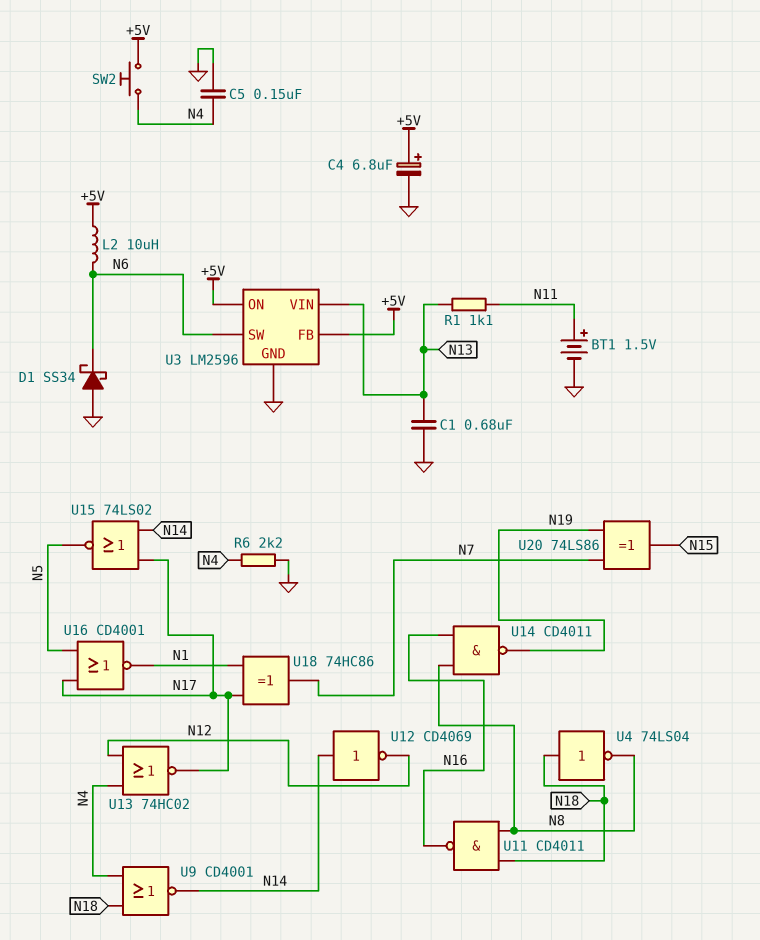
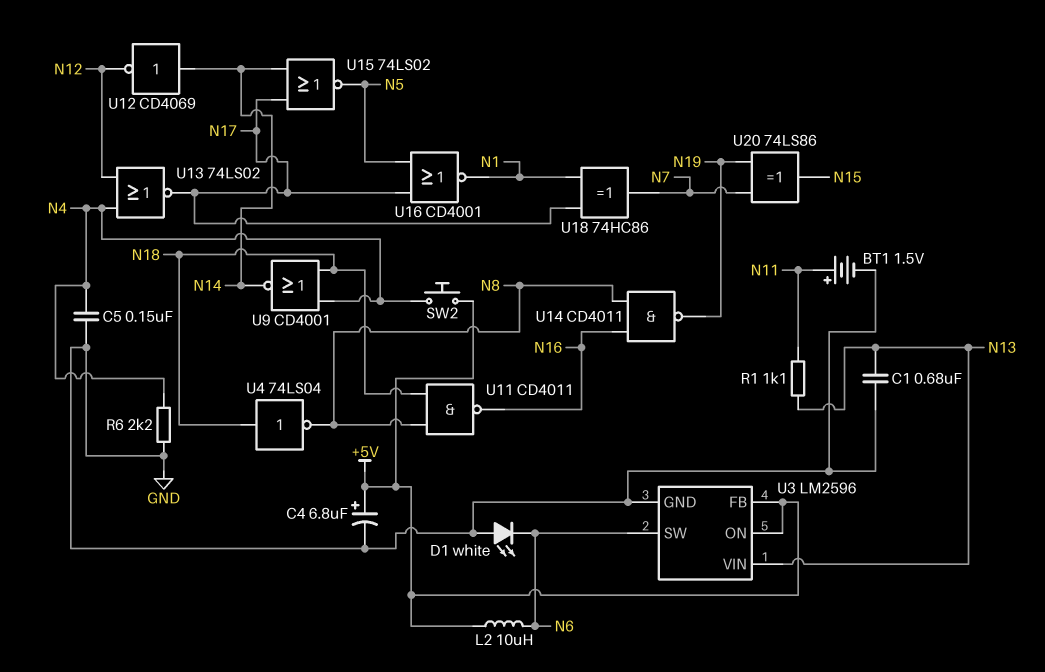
D1: schottky SS34 (A GND, K N6) -> LED white (A GND, K N6)
U13: NOR 74HC02 (in N4, in N12, out N17) -> NOR 74LS02 (in N4, in N12, out N17)

